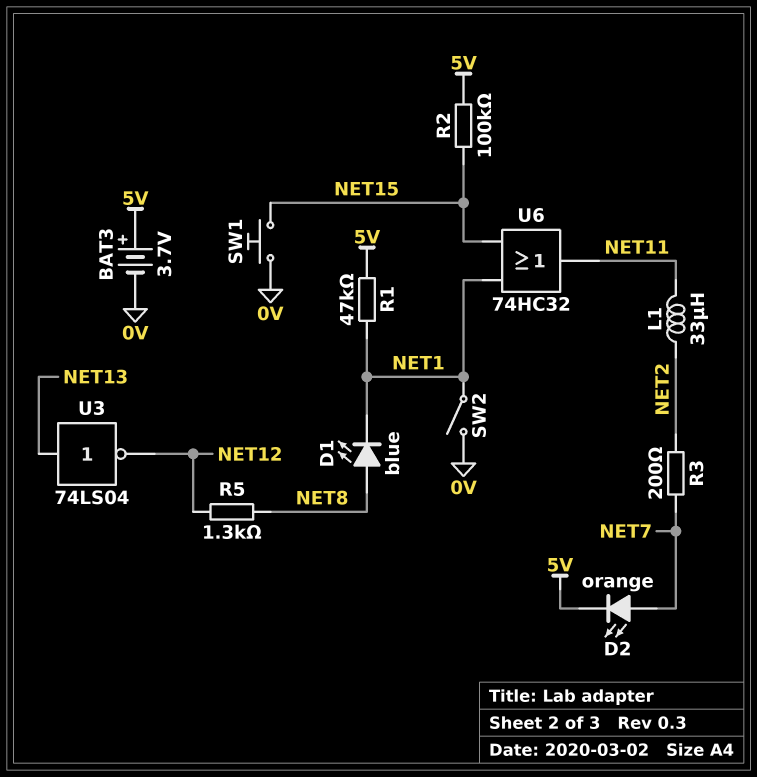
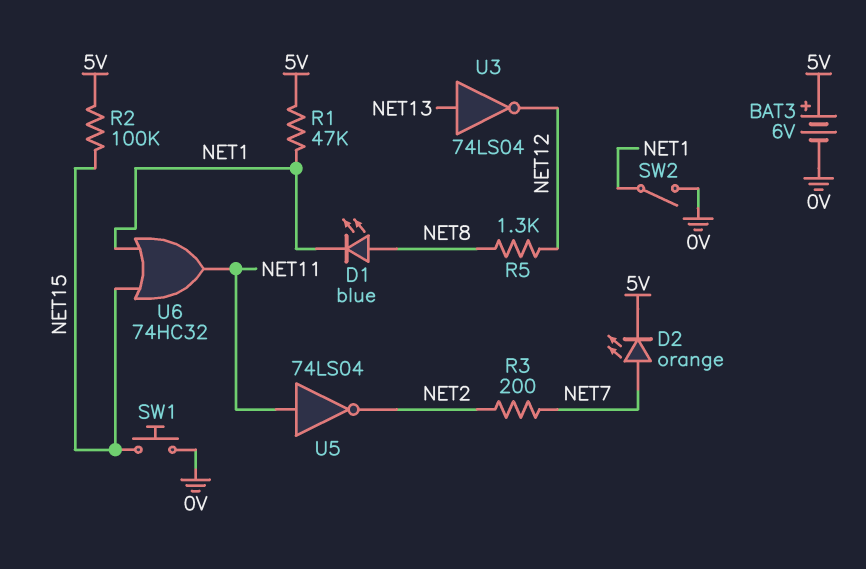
BAT3: 3.7V (plus 5V, minus 0V) -> 6V (plus 5V, minus 0V)
L1: 33uH (NET2, NET11) -> none
U5: none -> NOT 74LS04 (in NET11, out NET2)

